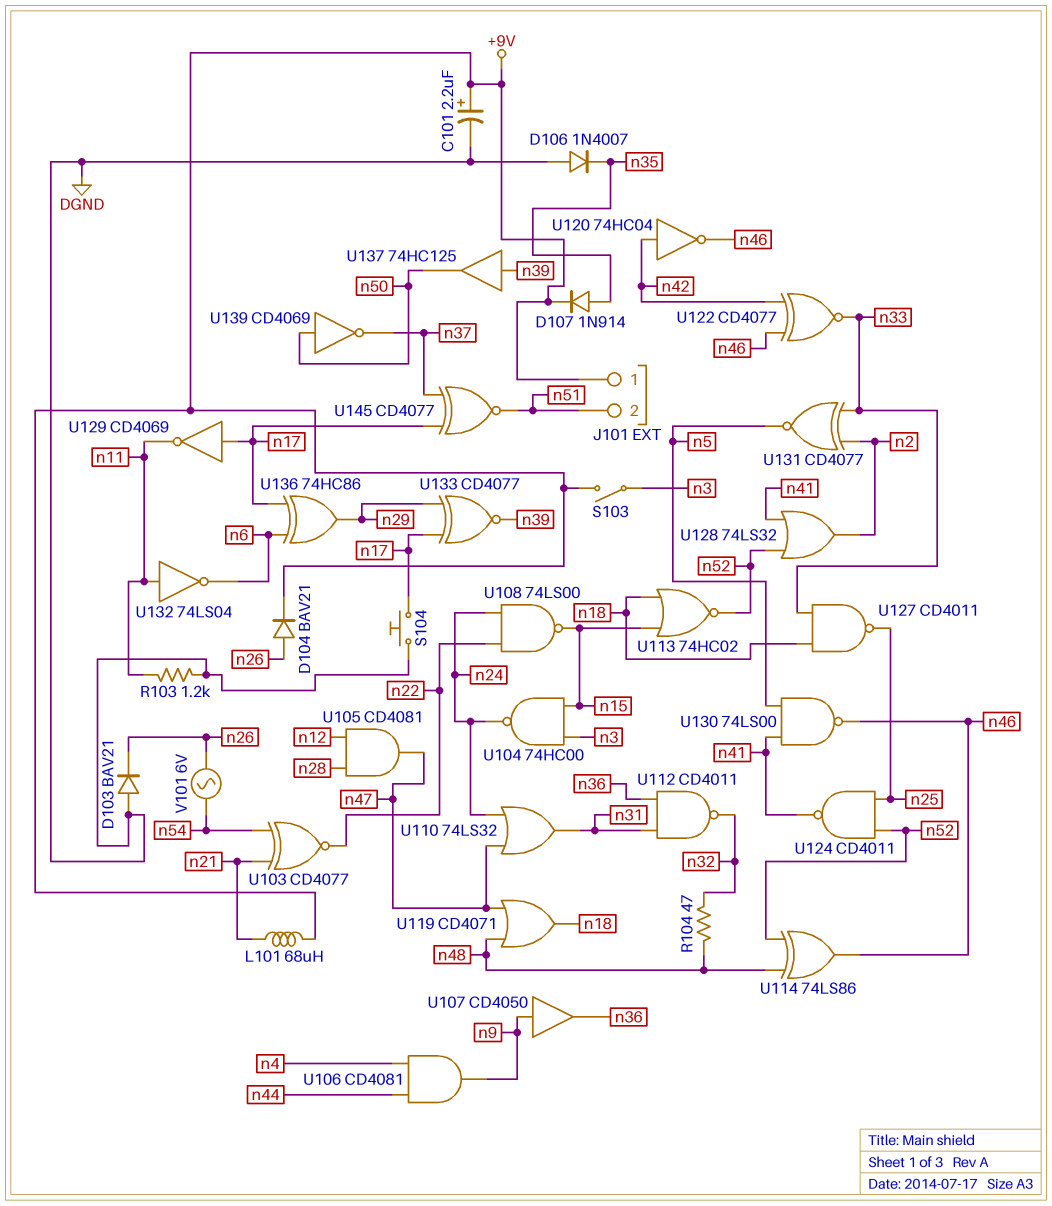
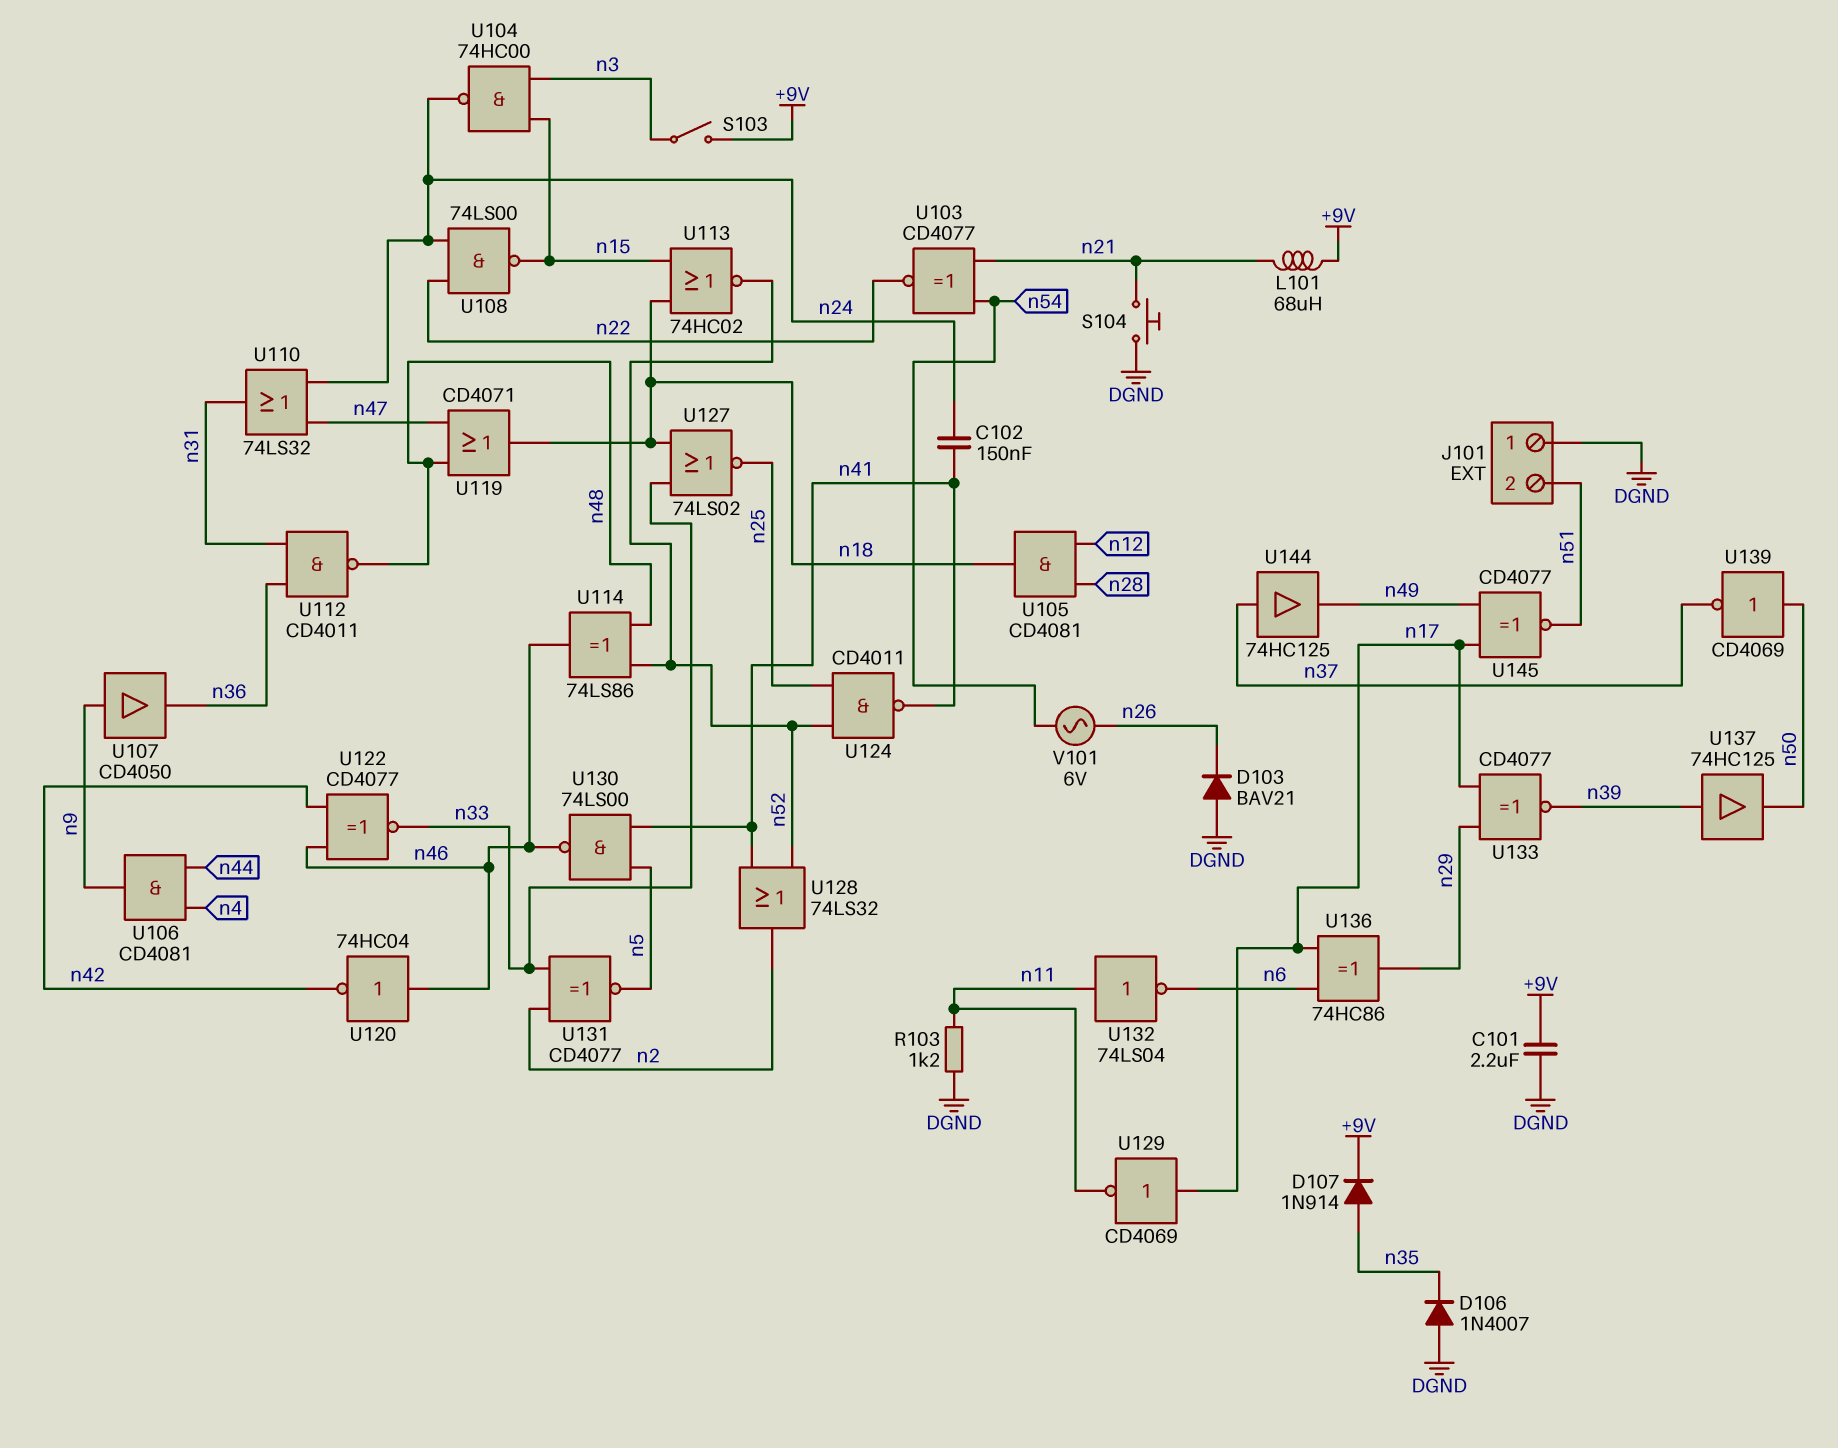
C101: 2.2uF (plus +9V, minus DGND) -> 2.2uF (+9V, DGND)
C102: none -> 150nF (n24, n41)
D104: diode BAV21 (A n26, K +9V) -> none
J101 pin 1: +9V -> DGND
R104: 47 (n32, n48) -> none
S104: button (DGND, n17) -> button (DGND, n21)
U105: AND CD4081 (in n12, in n28, out n47) -> AND CD4081 (in n12, in n28, out n18)
U112: NAND CD4011 (in n31, in n36, out n32) -> NAND CD4011 (in n31, in n36, out n48)
U120: NOT 74HC04 (in n42, out n46) -> NOT 74HC04 (in n46, out n42)
U127: NAND CD4011 (in n18, in n33, out n25) -> NOR 74LS02 (in n18, in n33, out n25)
U144: none -> buffer 74HC125 (in n37, out n49)
U145: XNOR CD4077 (in n17, in n37, out n51) -> XNOR CD4077 (in n17, in n49, out n51)

